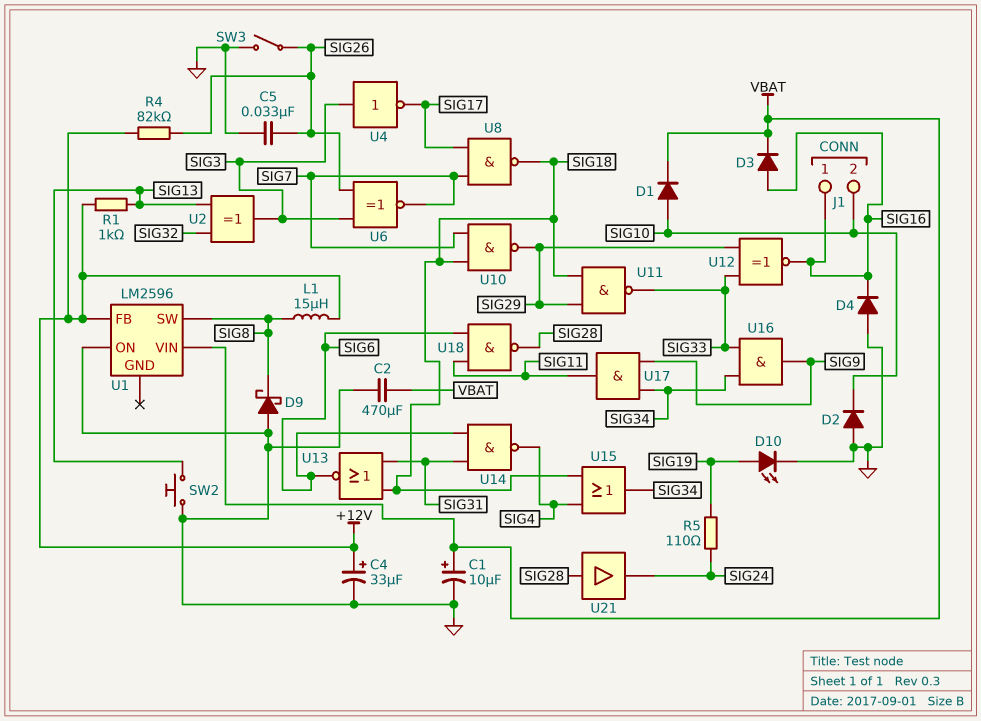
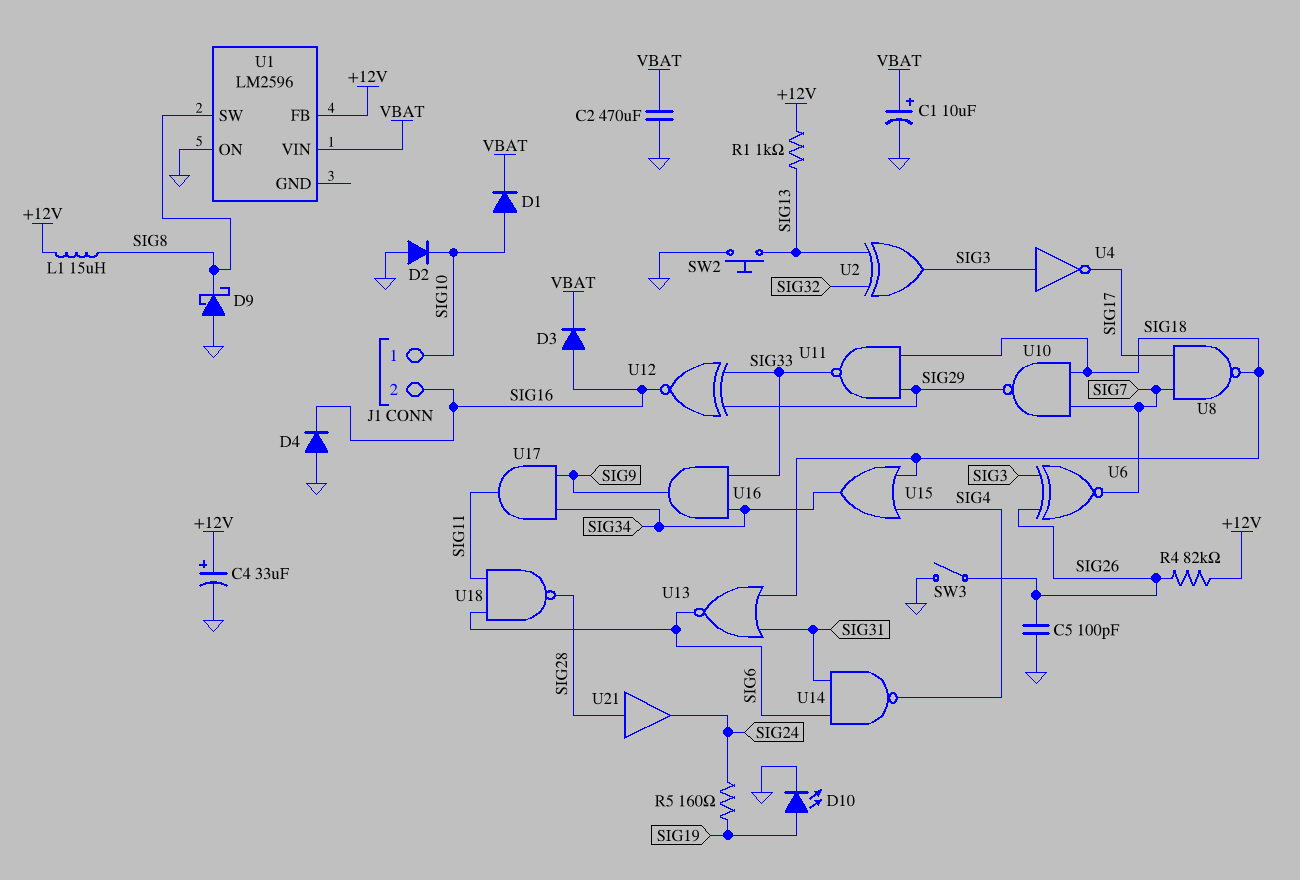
C5: 33nF (GND, SIG26) -> 100pF (GND, SIG26)
J1 pin 1: SIG16 -> SIG10
J1 pin 2: SIG10 -> SIG16
R5: 110 (SIG19, SIG24) -> 160 (SIG19, SIG24)

